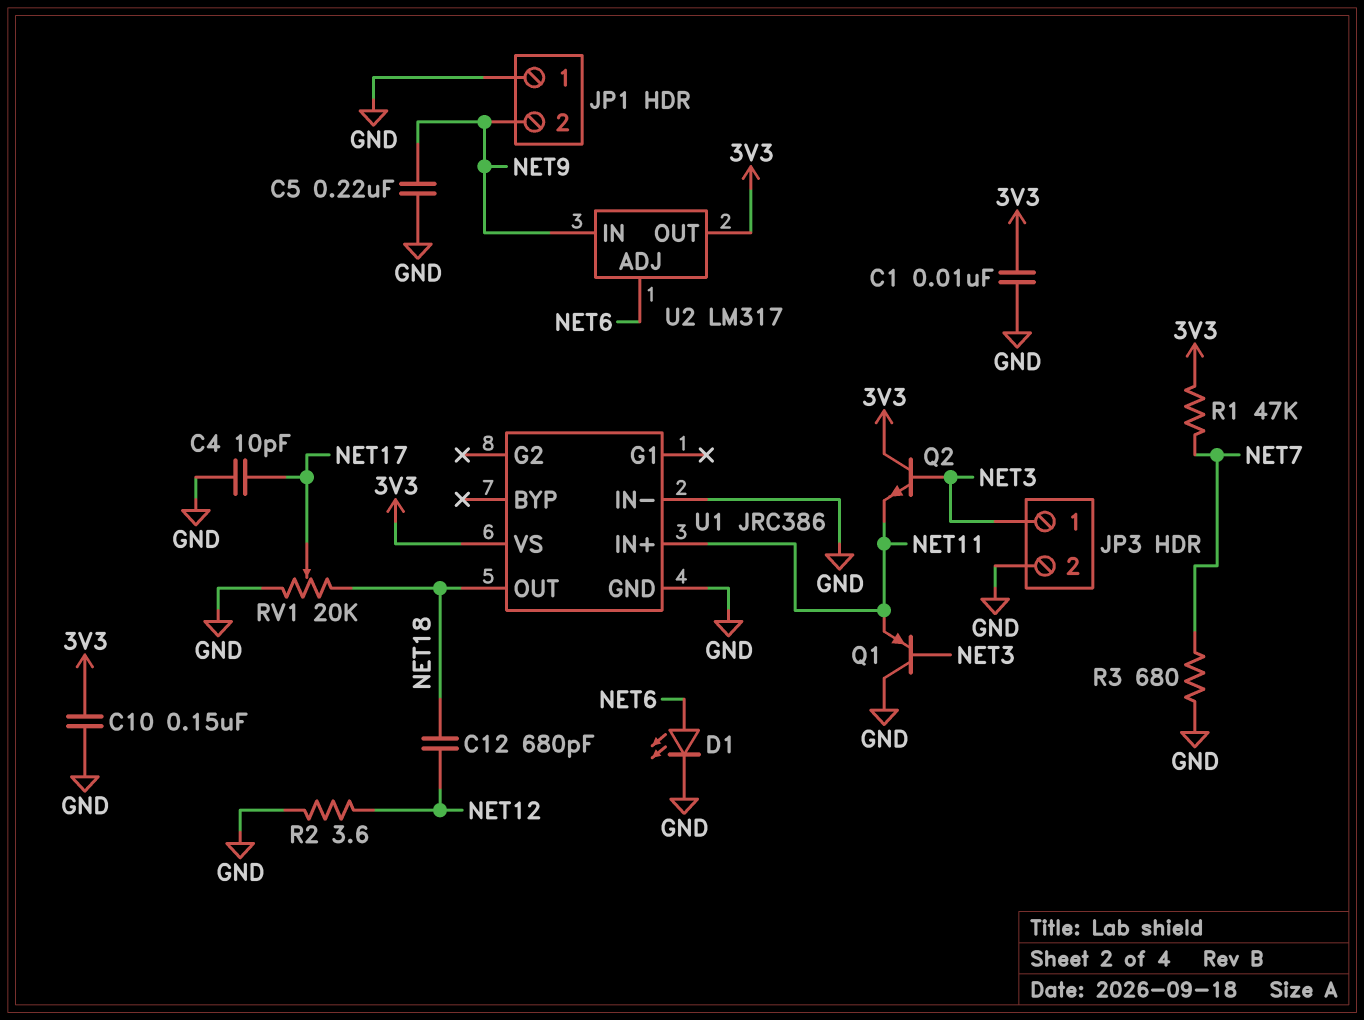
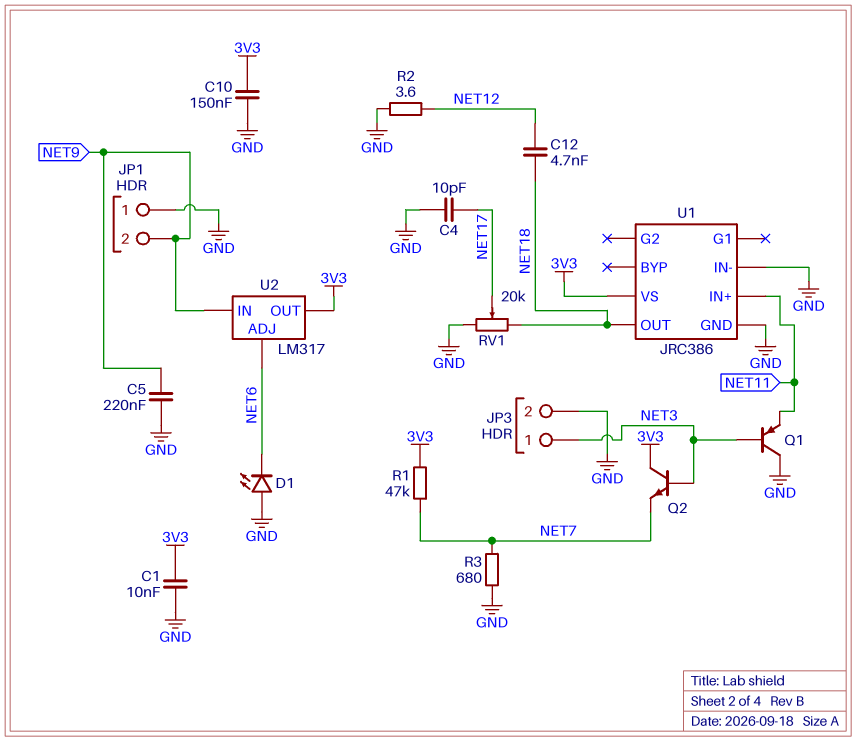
C12: 680pF (NET12, NET18) -> 4.7nF (NET12, NET18)
D1: LED (A NET6, K GND) -> LED (A GND, K NET6)
Q2: NPN (B NET3, C 3V3, E NET11) -> NPN (B NET3, C 3V3, E NET7)

